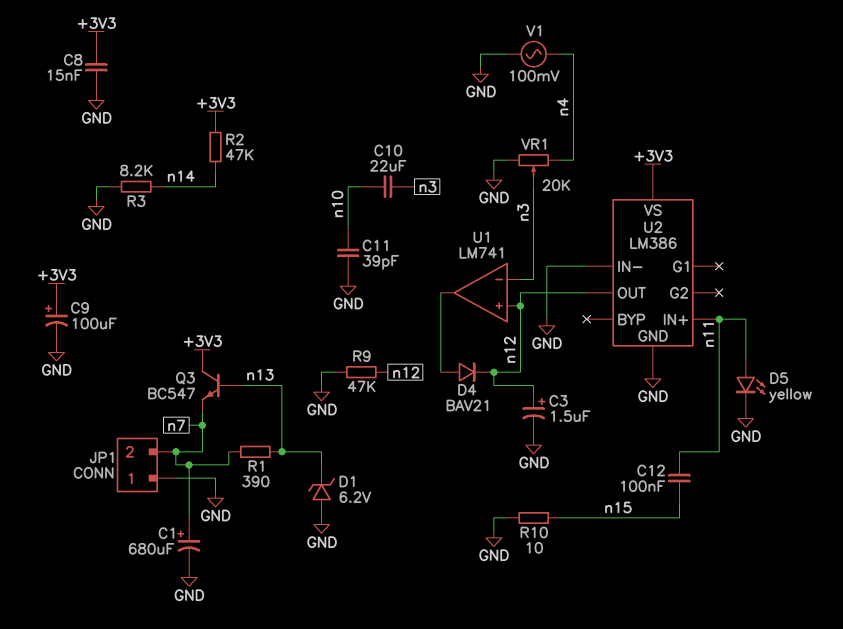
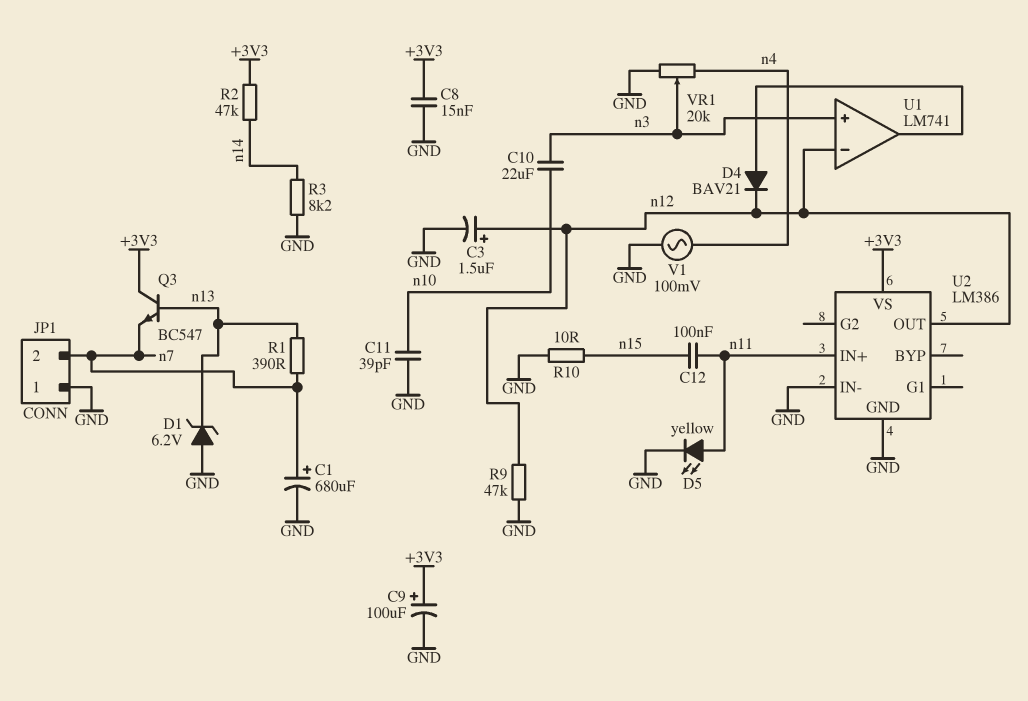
U1 pin in+: n12 -> n3
U1 pin in-: n3 -> n12

